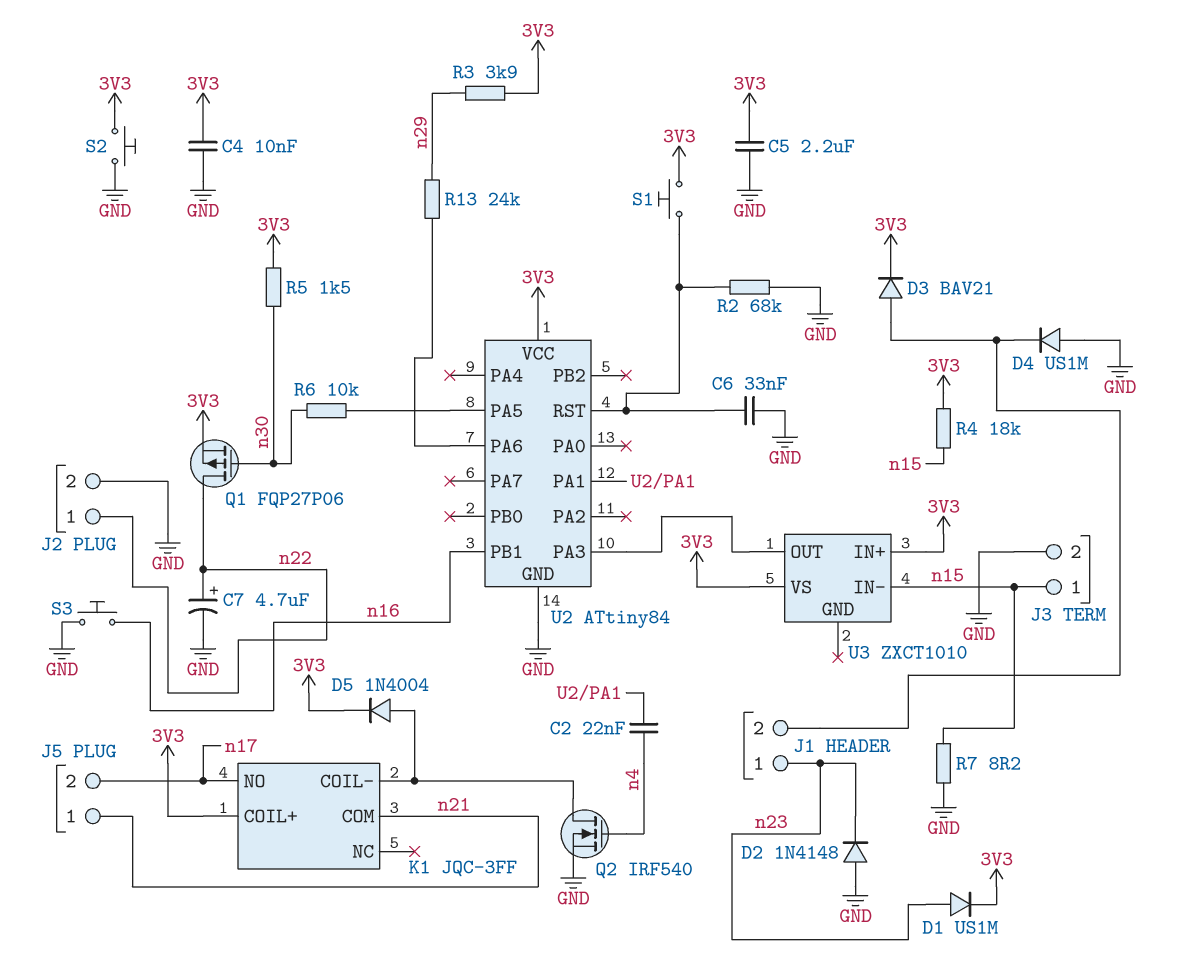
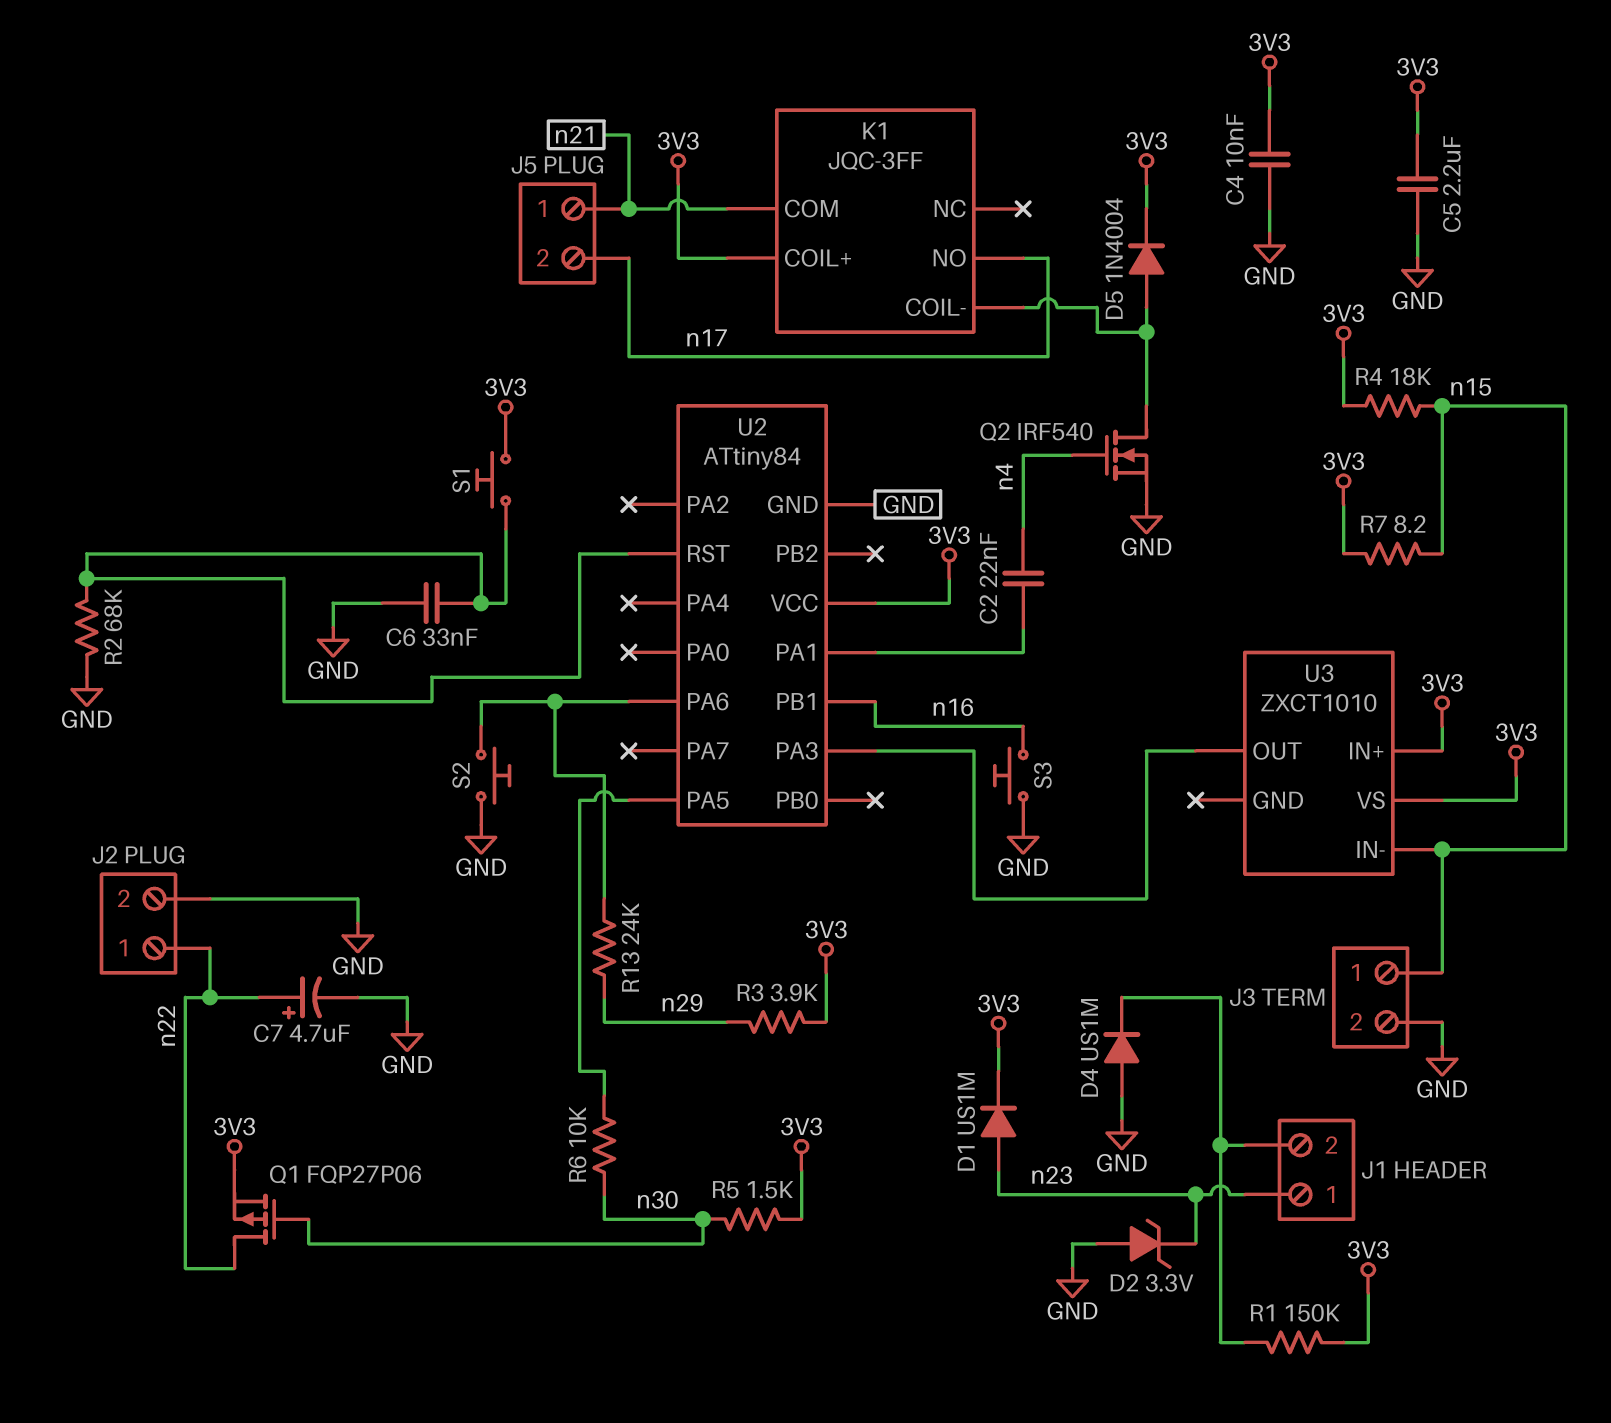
D2: diode 1N4148 (A GND, K n23) -> zener 3.3V (A GND, K n23)
D3: diode BAV21 (A J1/2, K 3V3) -> none
R1: none -> 150k (3V3, J1/2)
R7: 8.2 (GND, n15) -> 8.2 (3V3, n15)
S2: button (3V3, GND) -> button (GND, U2/PA6)

